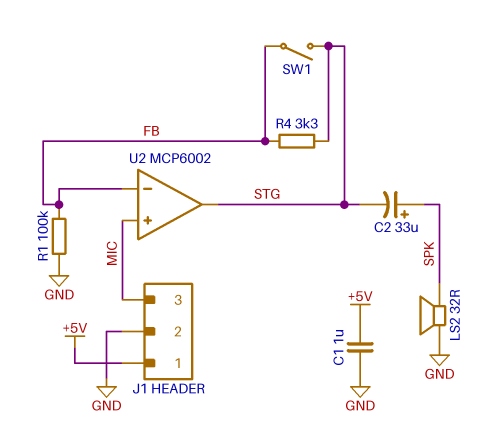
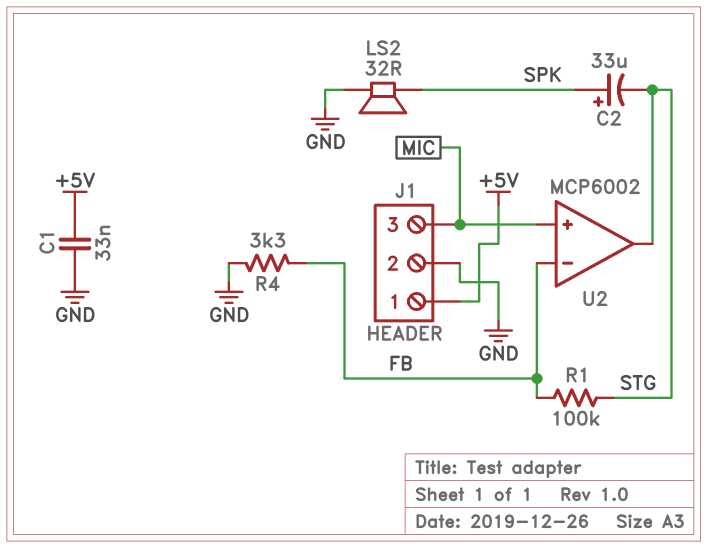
C1: 1uF (+5V, GND) -> 33nF (+5V, GND)
R1: 100k (FB, GND) -> 100k (FB, STG)
R4: 3.3k (FB, STG) -> 3.3k (FB, GND)
SW1: switch (FB, STG) -> none

